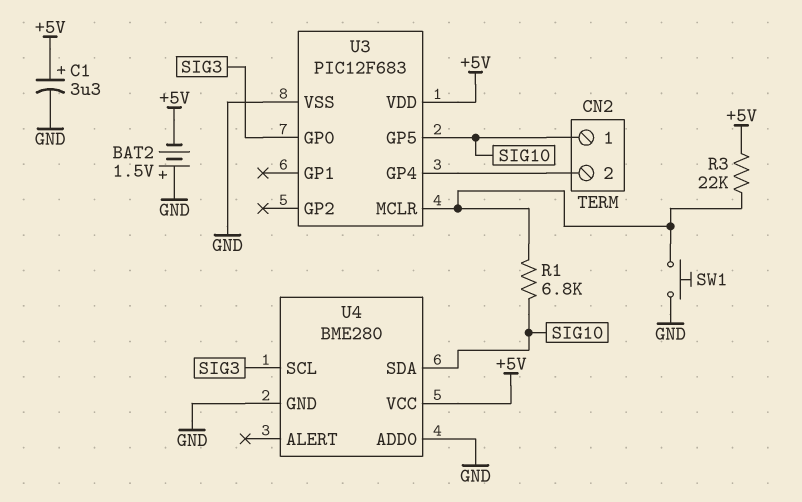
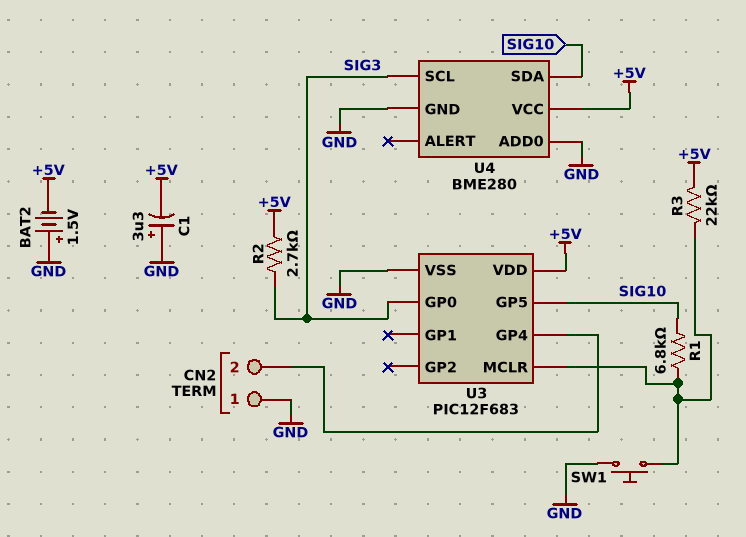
C1: 3.3uF (plus +5V, minus GND) -> 3.3uF (plus GND, minus +5V)
CN2 pin 1: SIG10 -> GND
R2: none -> 2.7k (+5V, SIG3)

